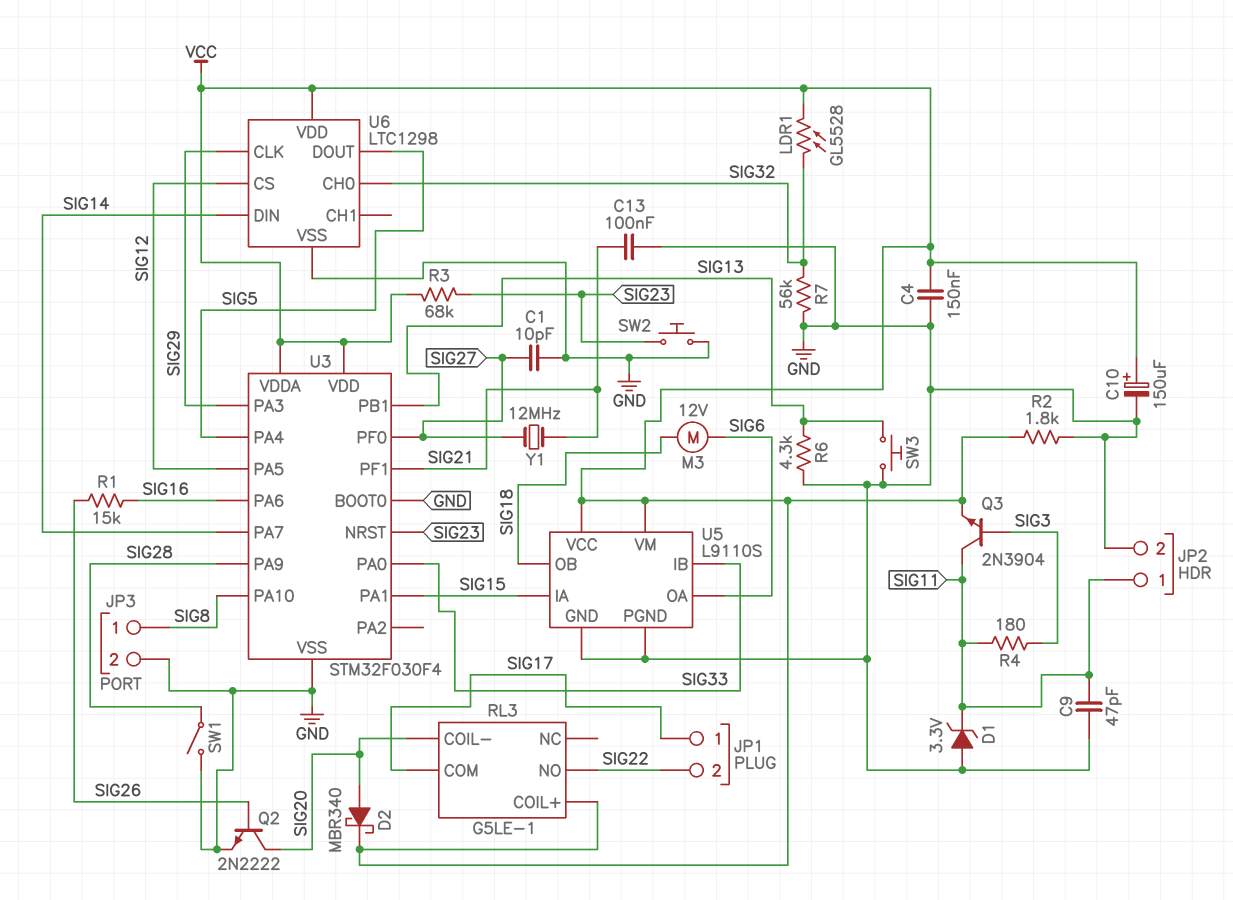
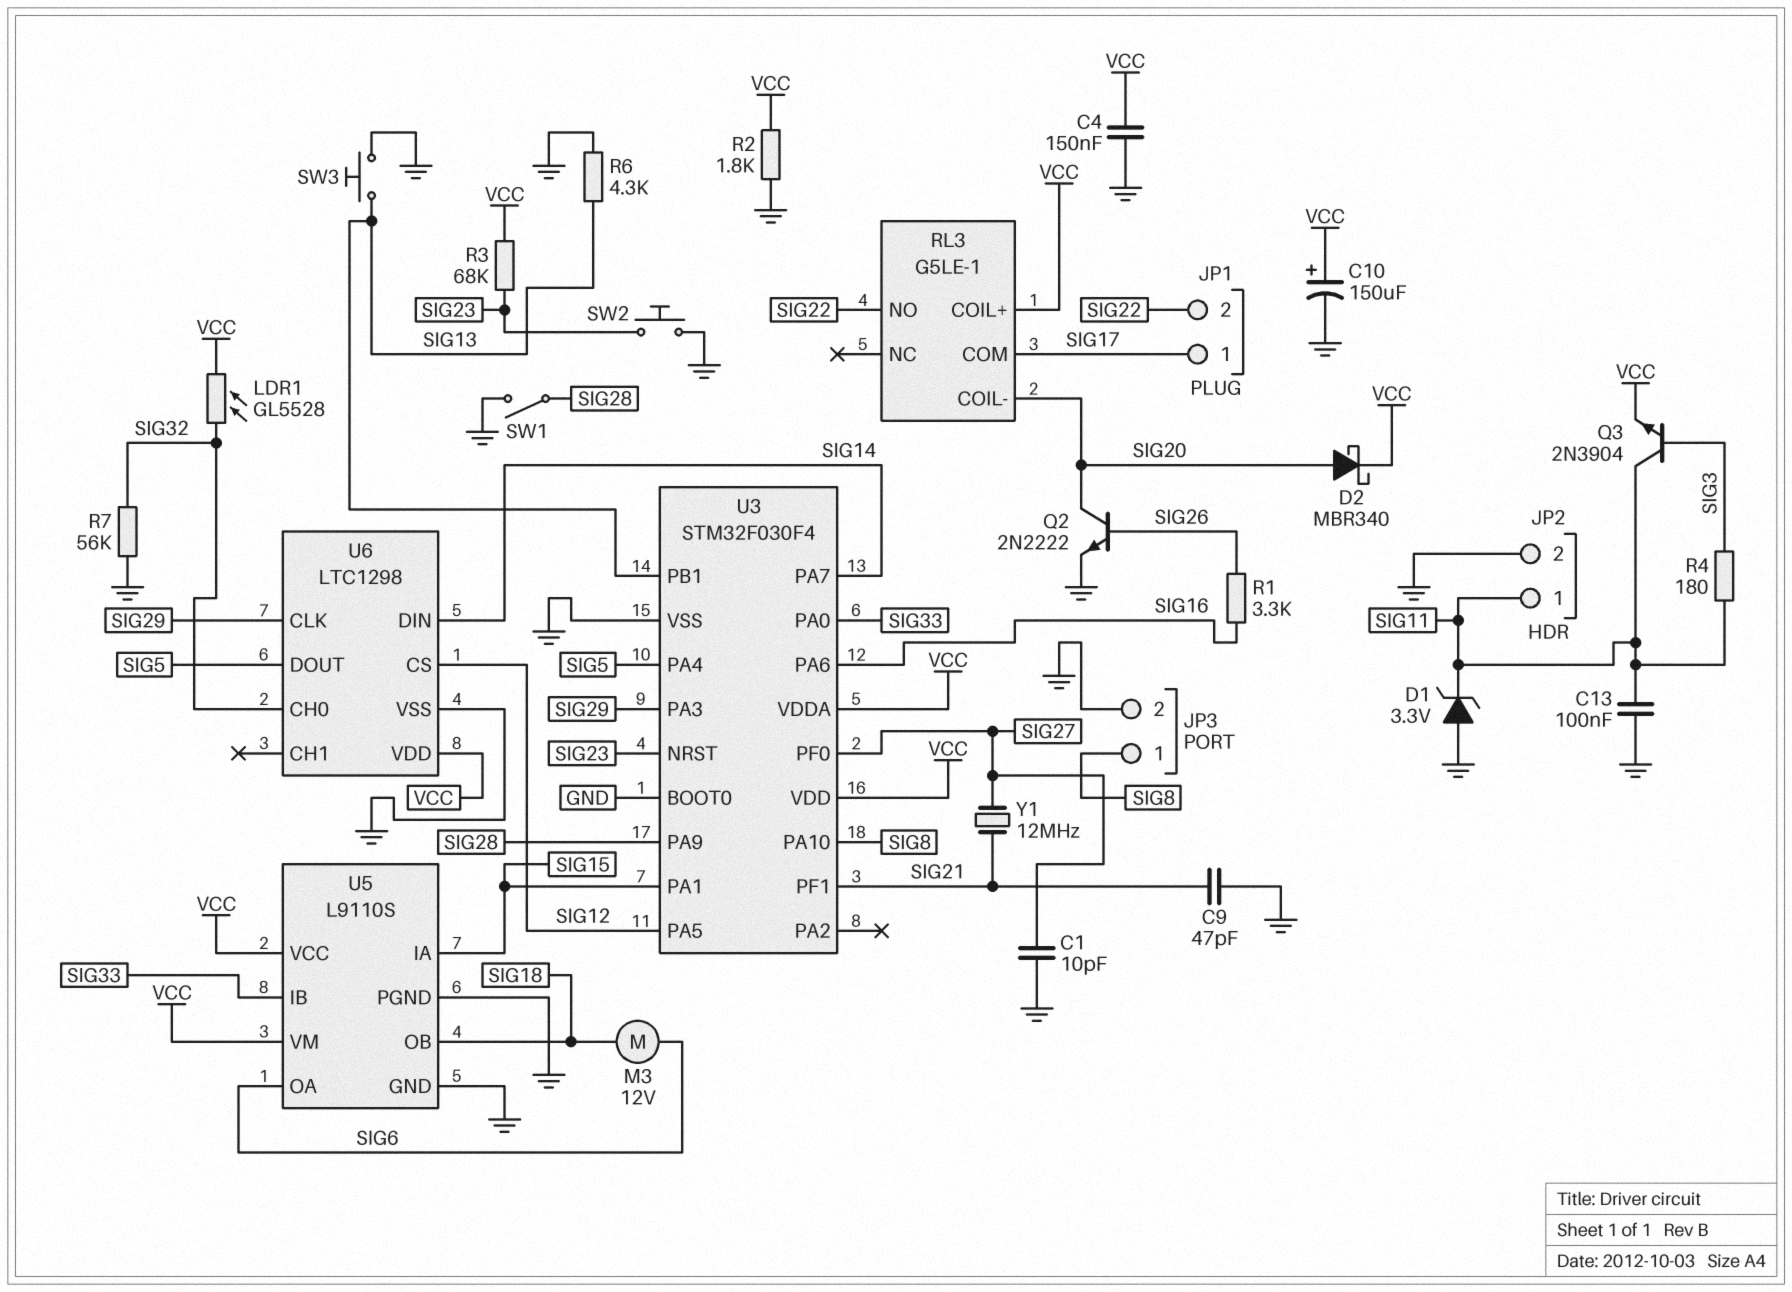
C9: 47pF (GND, SIG11) -> 47pF (GND, SIG21)
C13: 100nF (GND, SIG21) -> 100nF (GND, SIG11)
R1: 15k (SIG16, SIG26) -> 3.3k (SIG16, SIG26)

